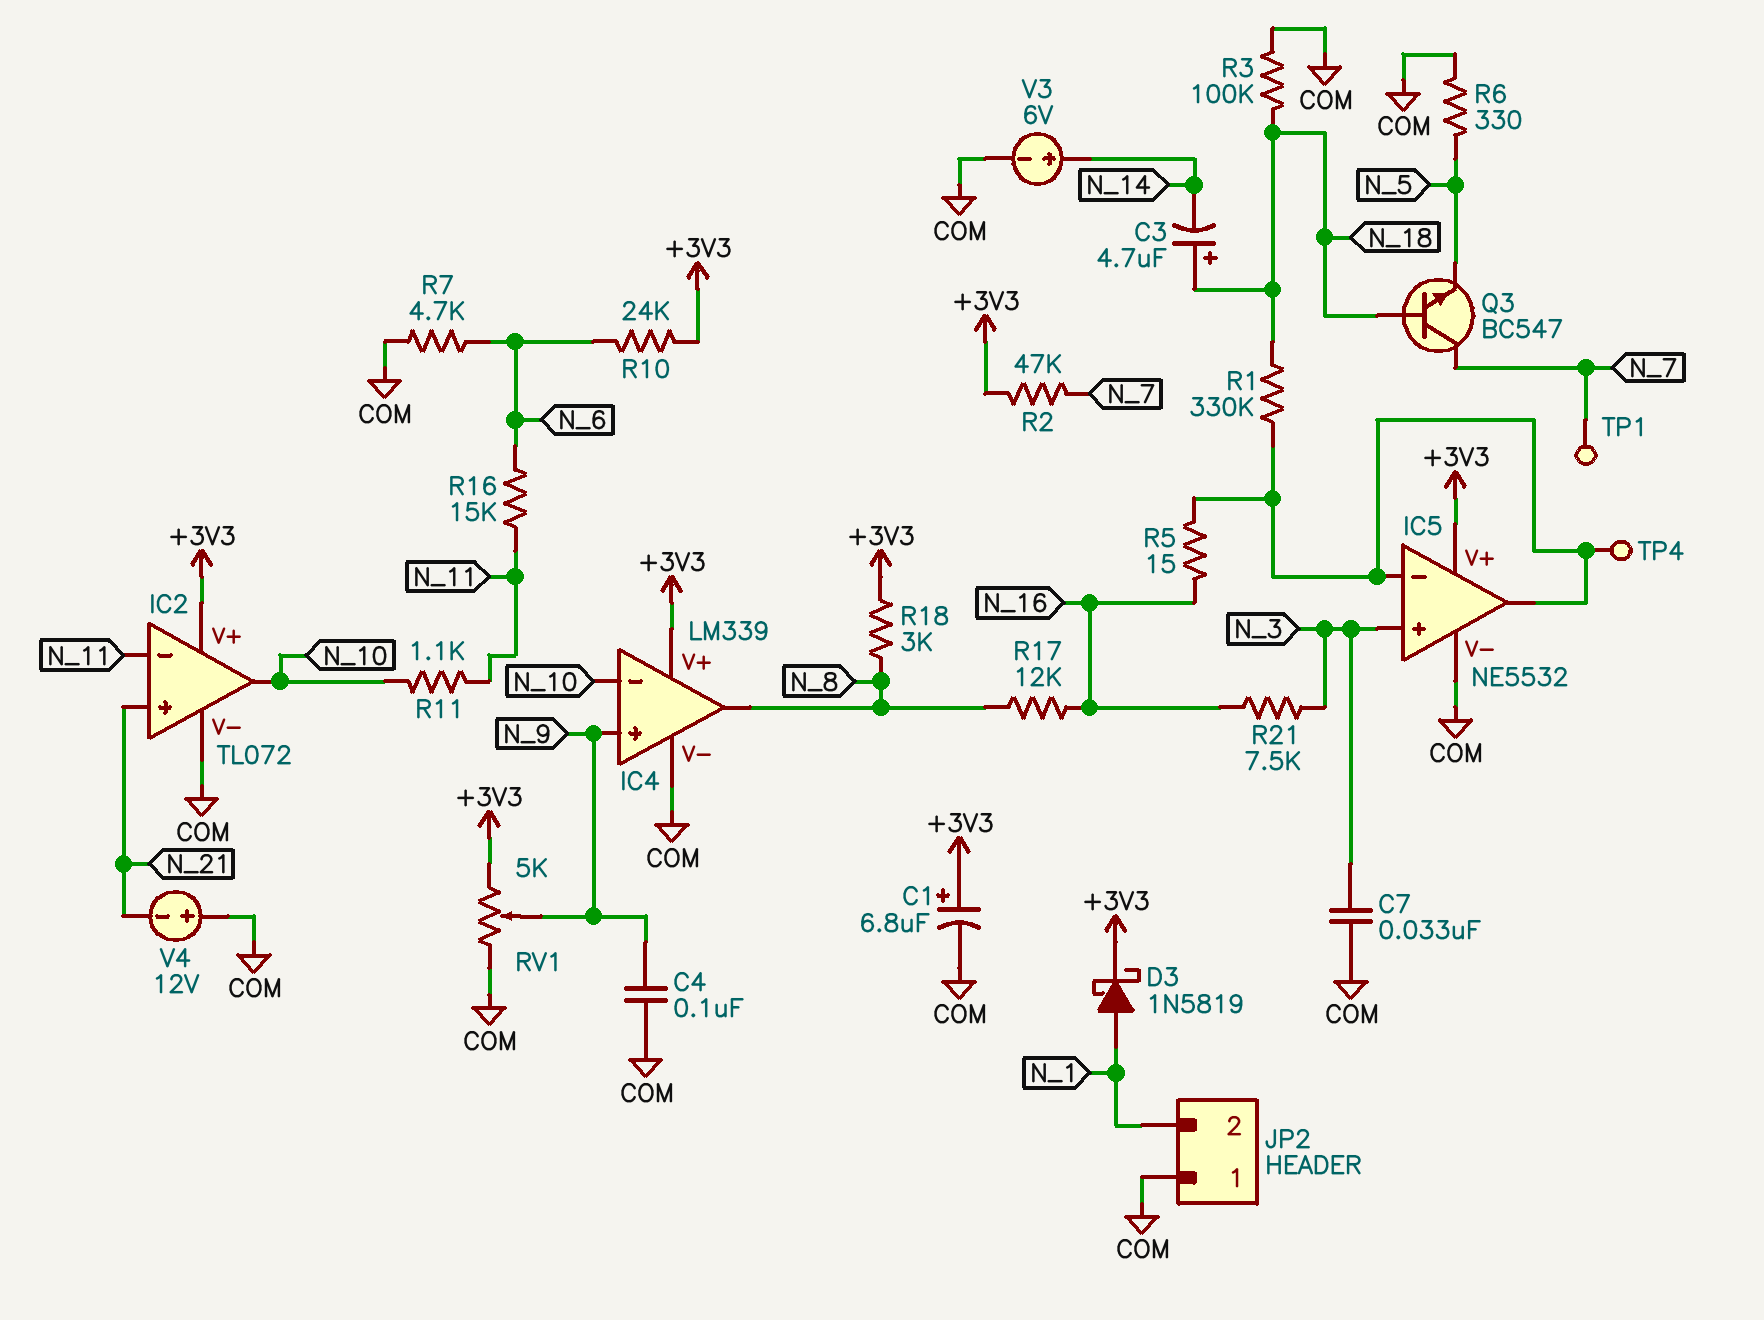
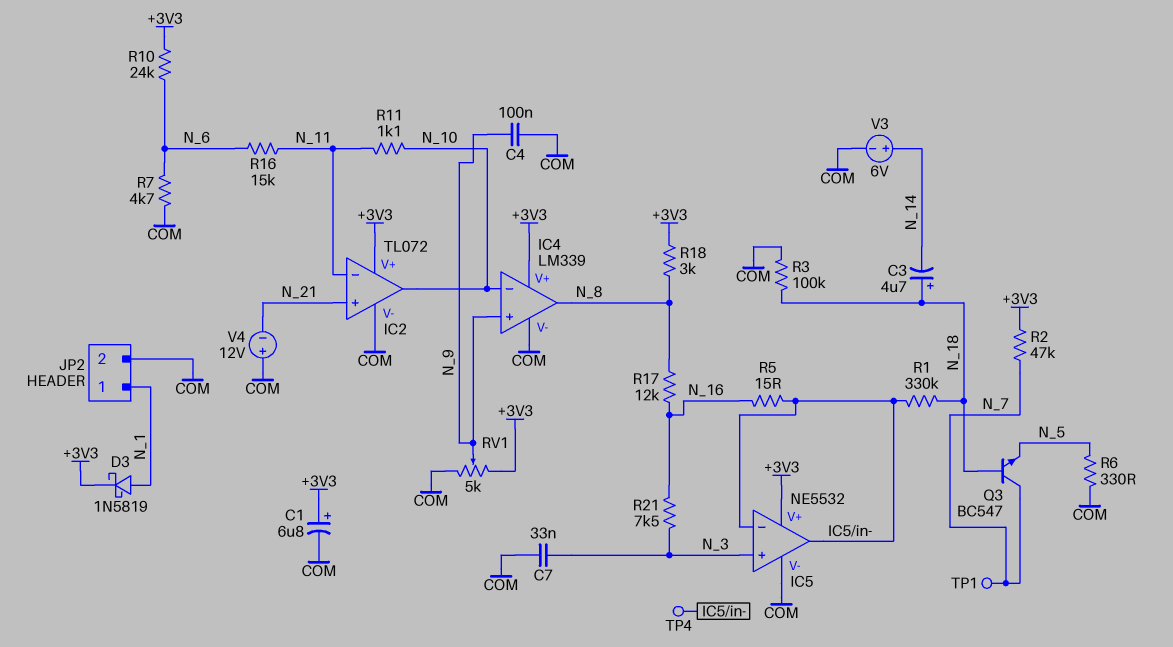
JP2 pin 1: COM -> N_1
JP2 pin 2: N_1 -> COM

